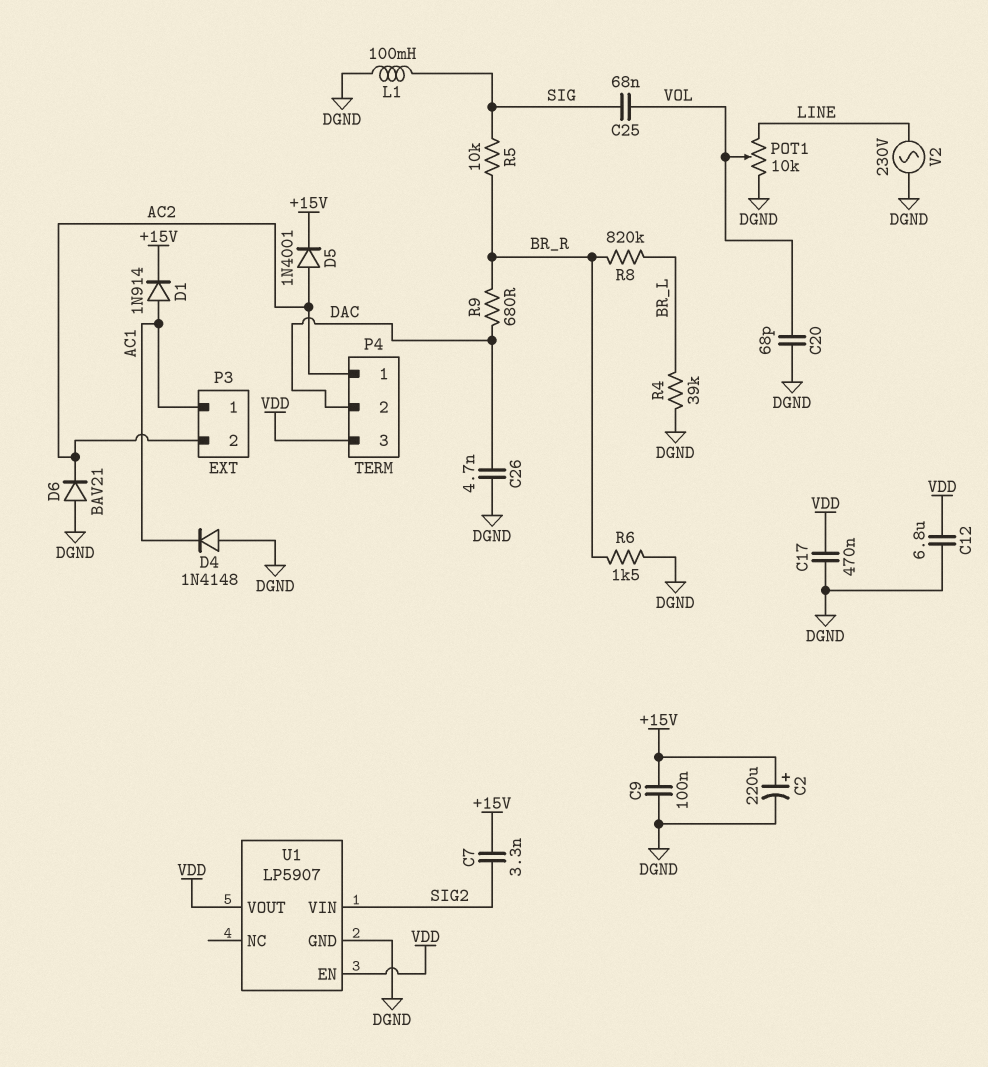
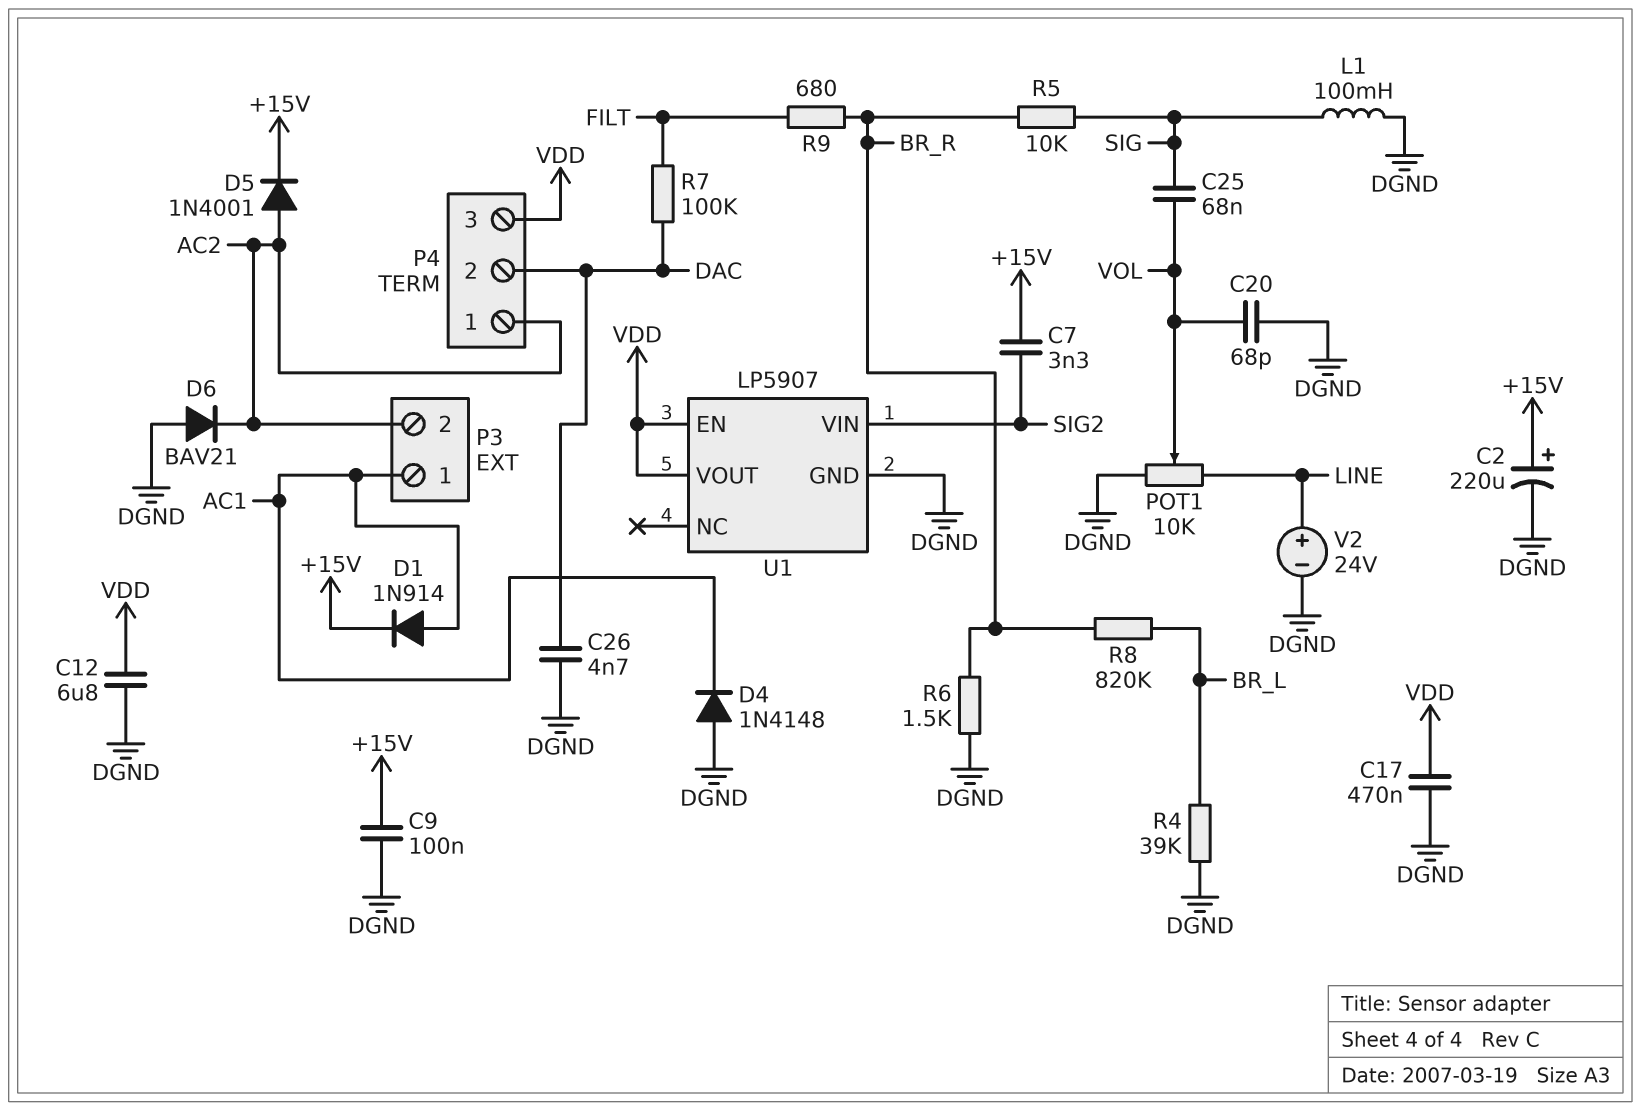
R7: none -> 100k (DAC, FILT)
R9: 680 (BR_R, DAC) -> 680 (BR_R, FILT)
V2: AC 230V (DGND, LINE) -> 24V (plus LINE, minus DGND)

